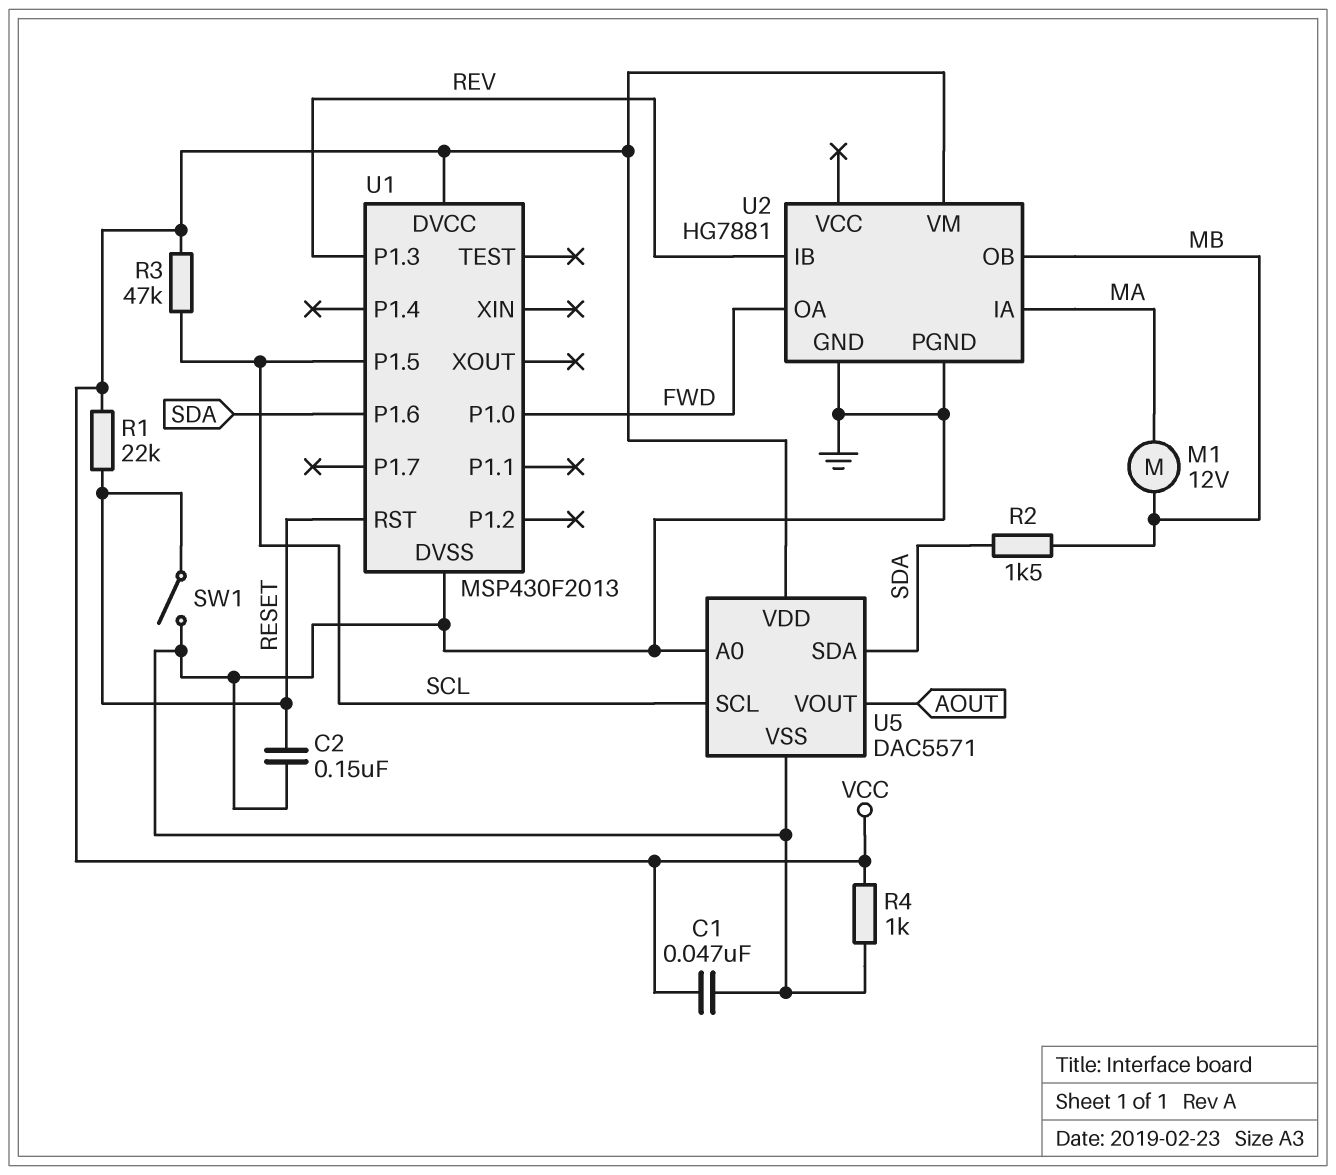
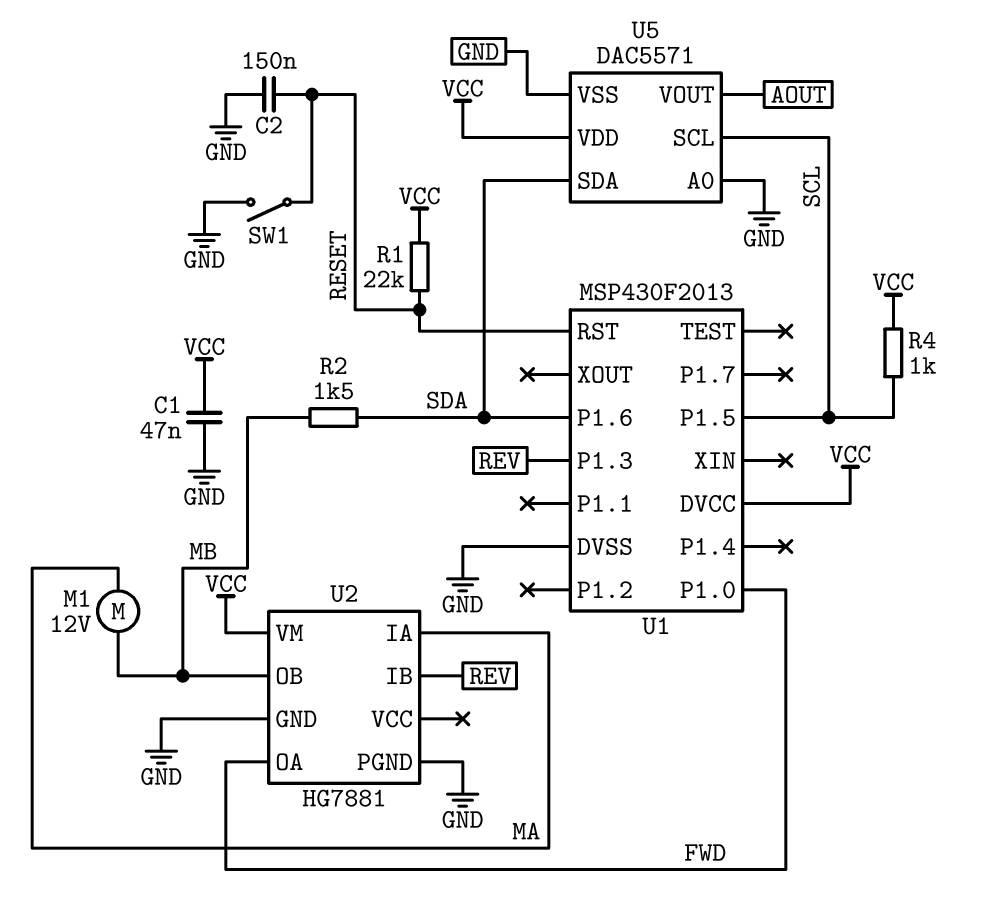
R3: 47k (SCL, VCC) -> none
R4: 1k (GND, VCC) -> 1k (SCL, VCC)

